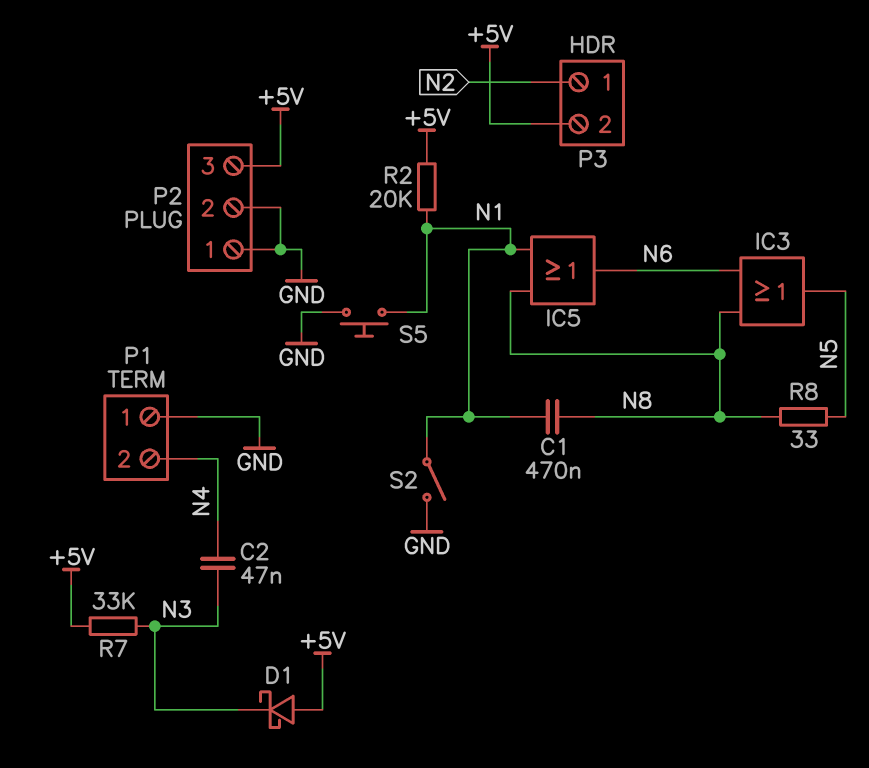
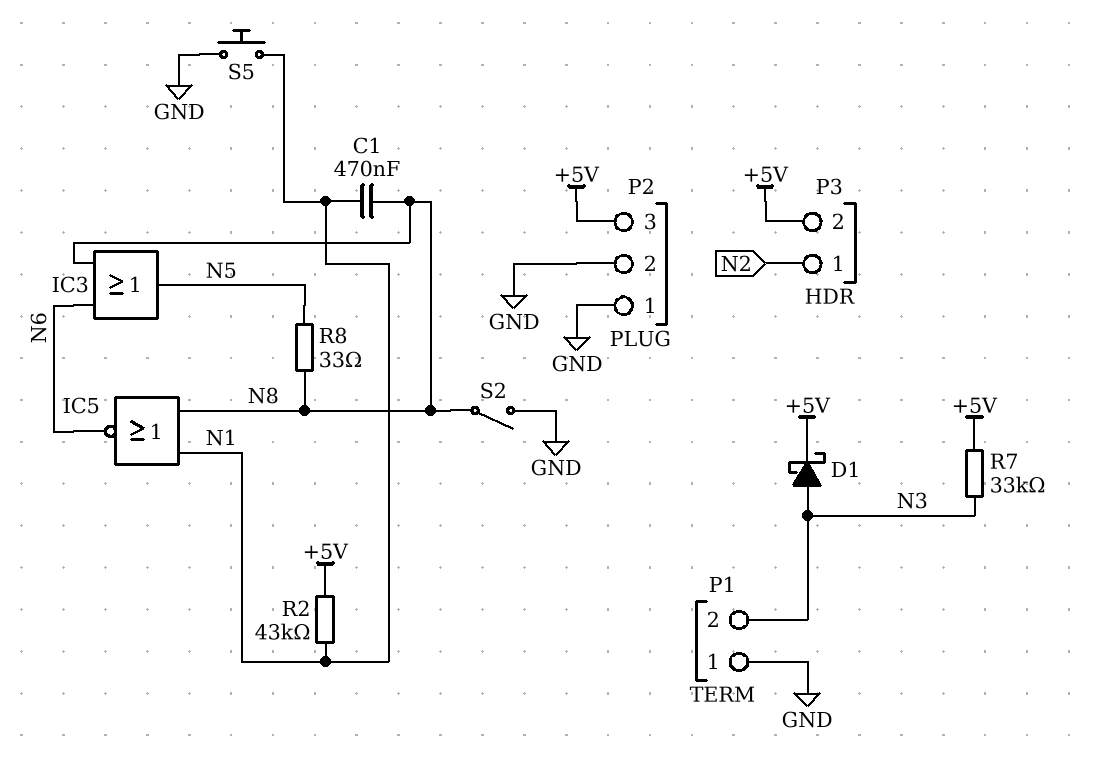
C2: 47nF (N3, N4) -> none
D1: schottky (A +5V, K N3) -> schottky (A N3, K +5V)
IC5: OR (in N1, in N8, out N6) -> NOR (in N1, in N8, out N6)
P1 pin 2: N4 -> N3
R2: 20k (+5V, N1) -> 43k (+5V, N1)
S2: switch (GND, N1) -> switch (GND, N8)

